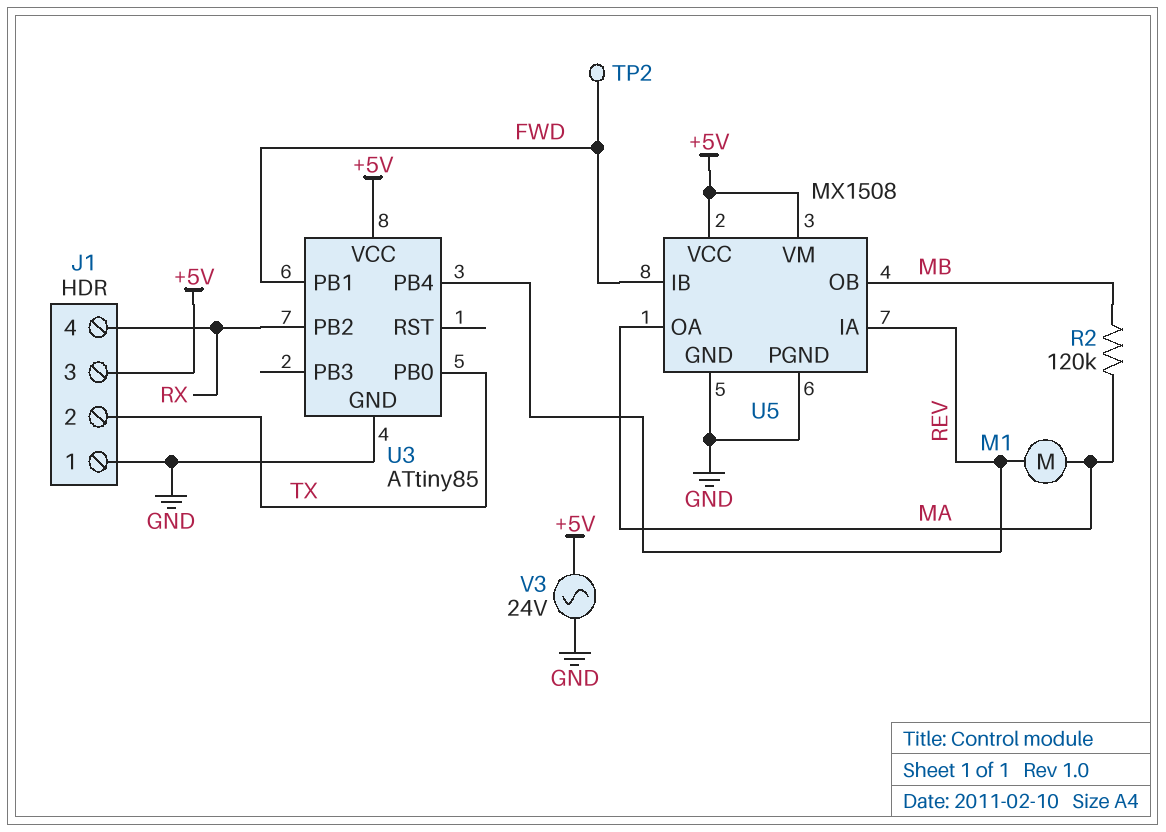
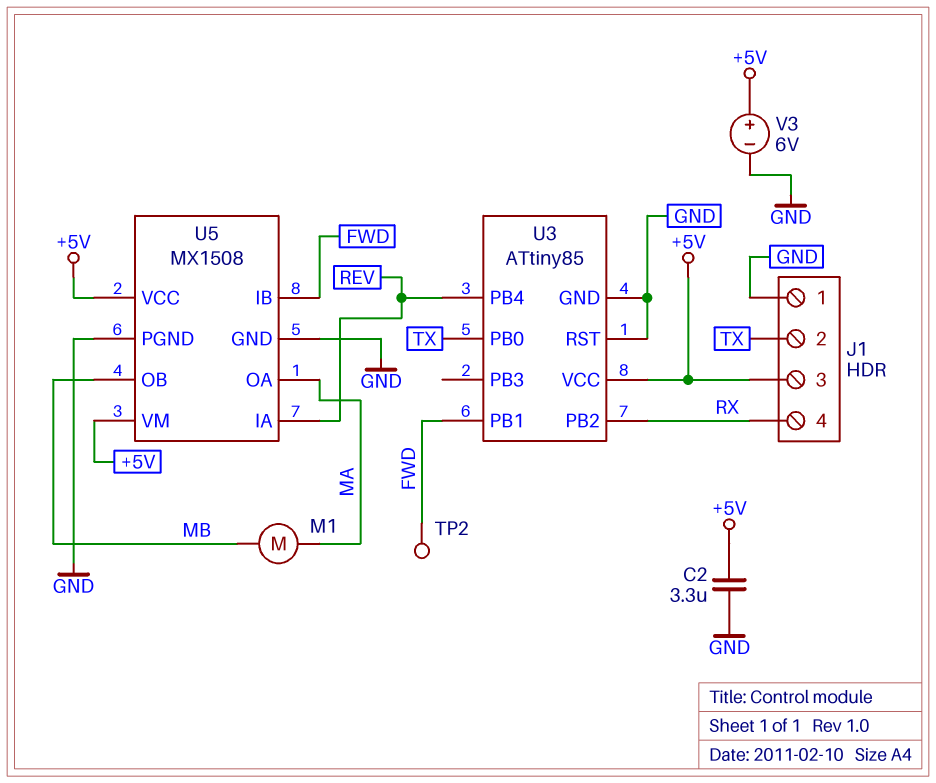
C2: none -> 3.3uF (+5V, GND)
M1: motor (MA, REV) -> motor (MA, MB)
R2: 120k (MA, MB) -> none
U3 pin RST: none -> GND
V3: AC 24V (+5V, GND) -> 6V (plus +5V, minus GND)

